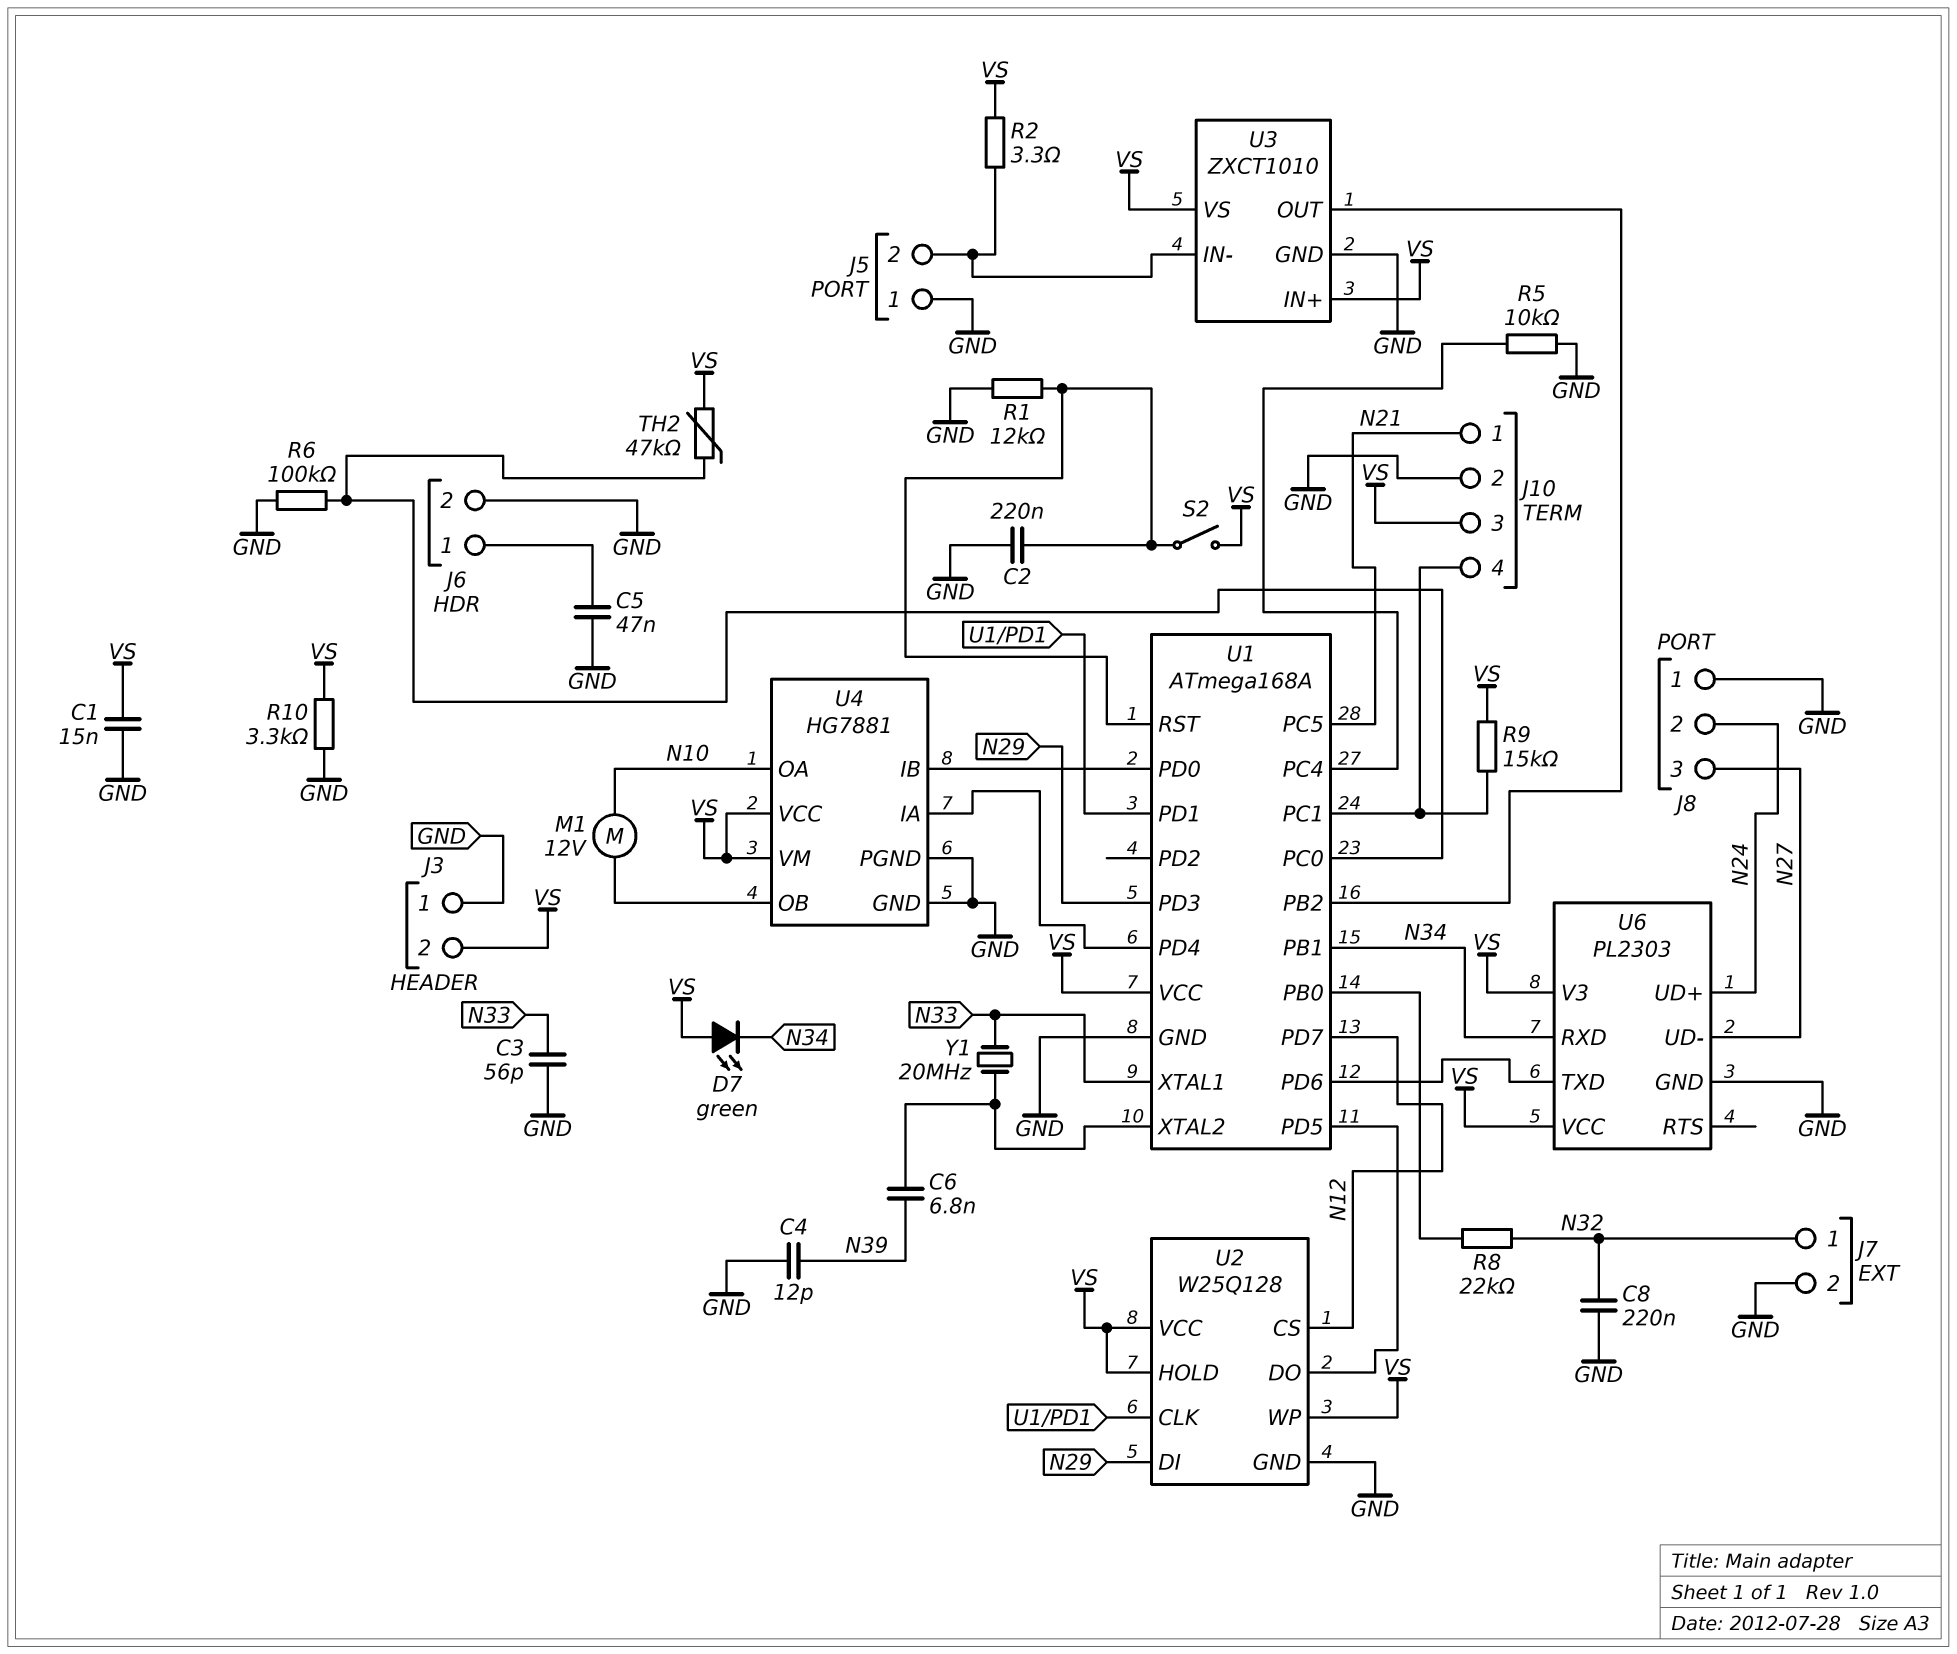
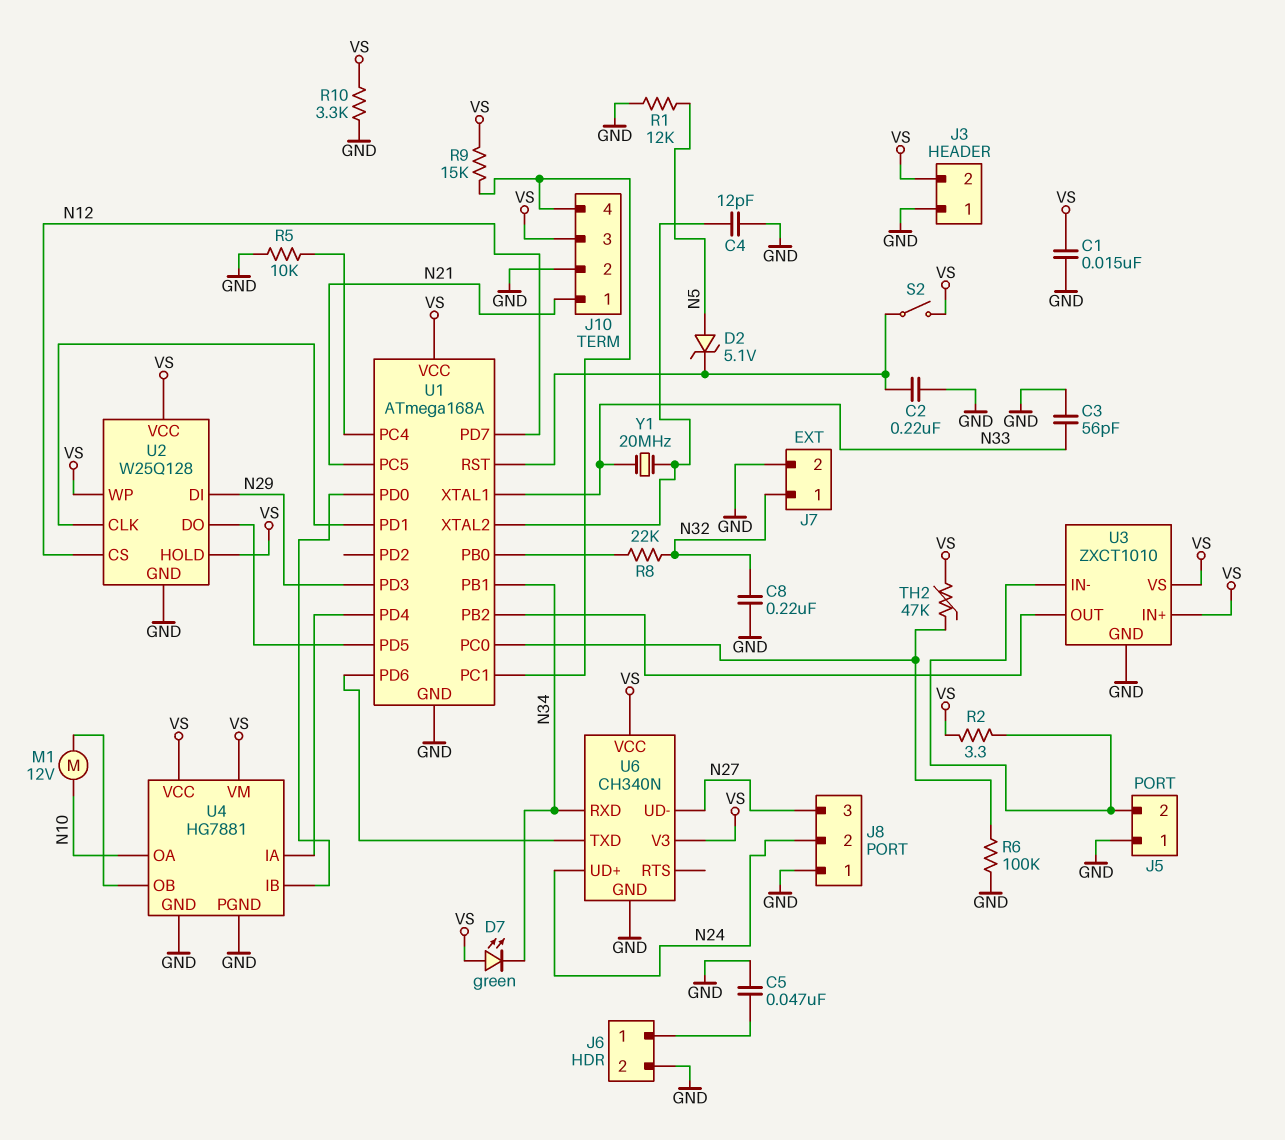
C4: 12pF (GND, N39) -> 12pF (GND, U1/XTAL2)
C6: 6.8nF (N39, U1/XTAL2) -> none
D2: none -> zener 5.1V (A N5, K U1/RST)
R1: 12k (GND, U1/RST) -> 12k (GND, N5)
U6: PL2303 -> CH340N

